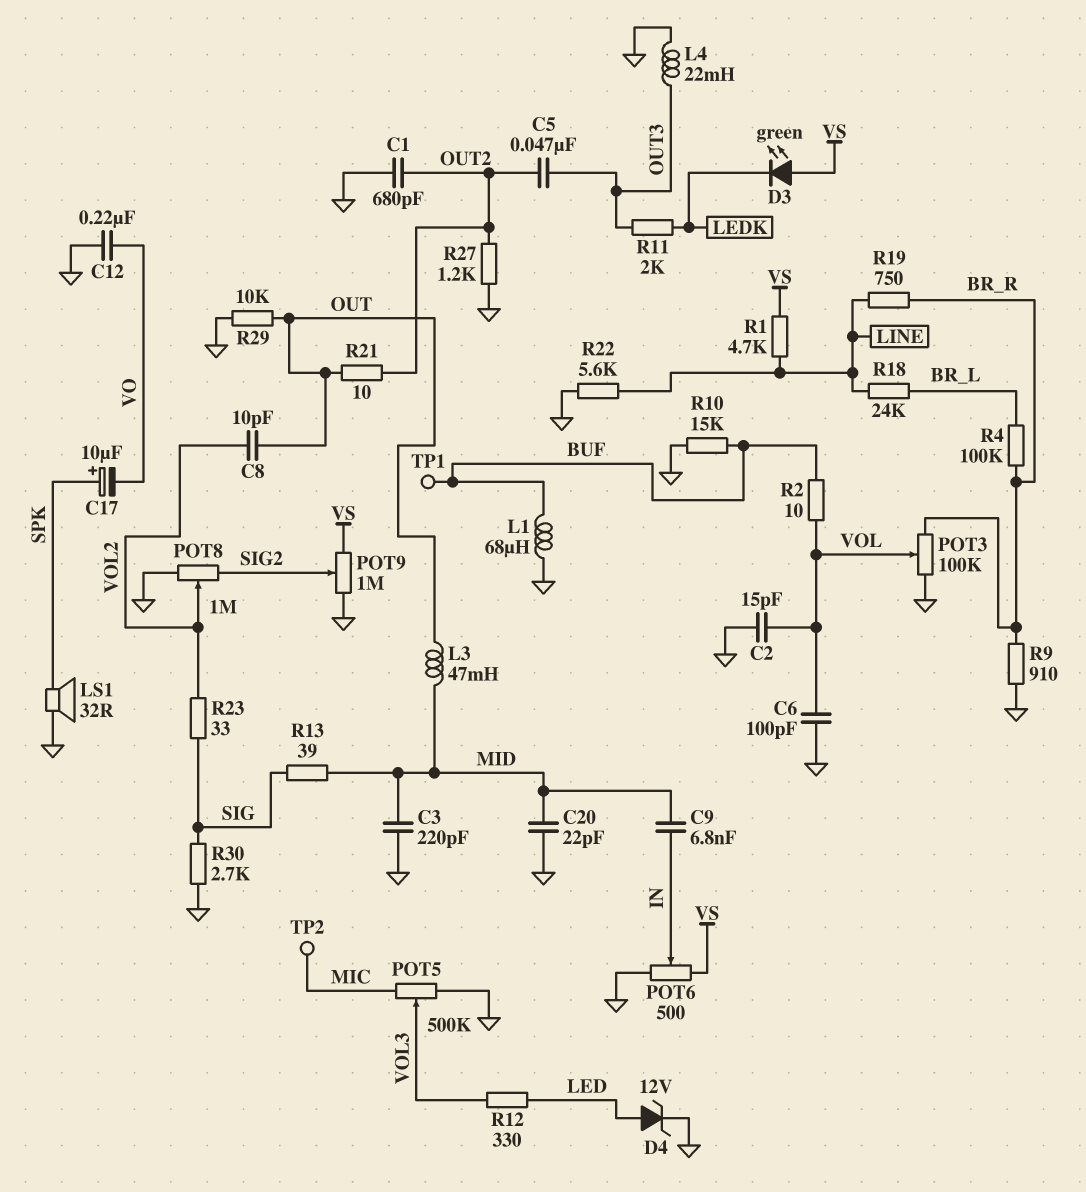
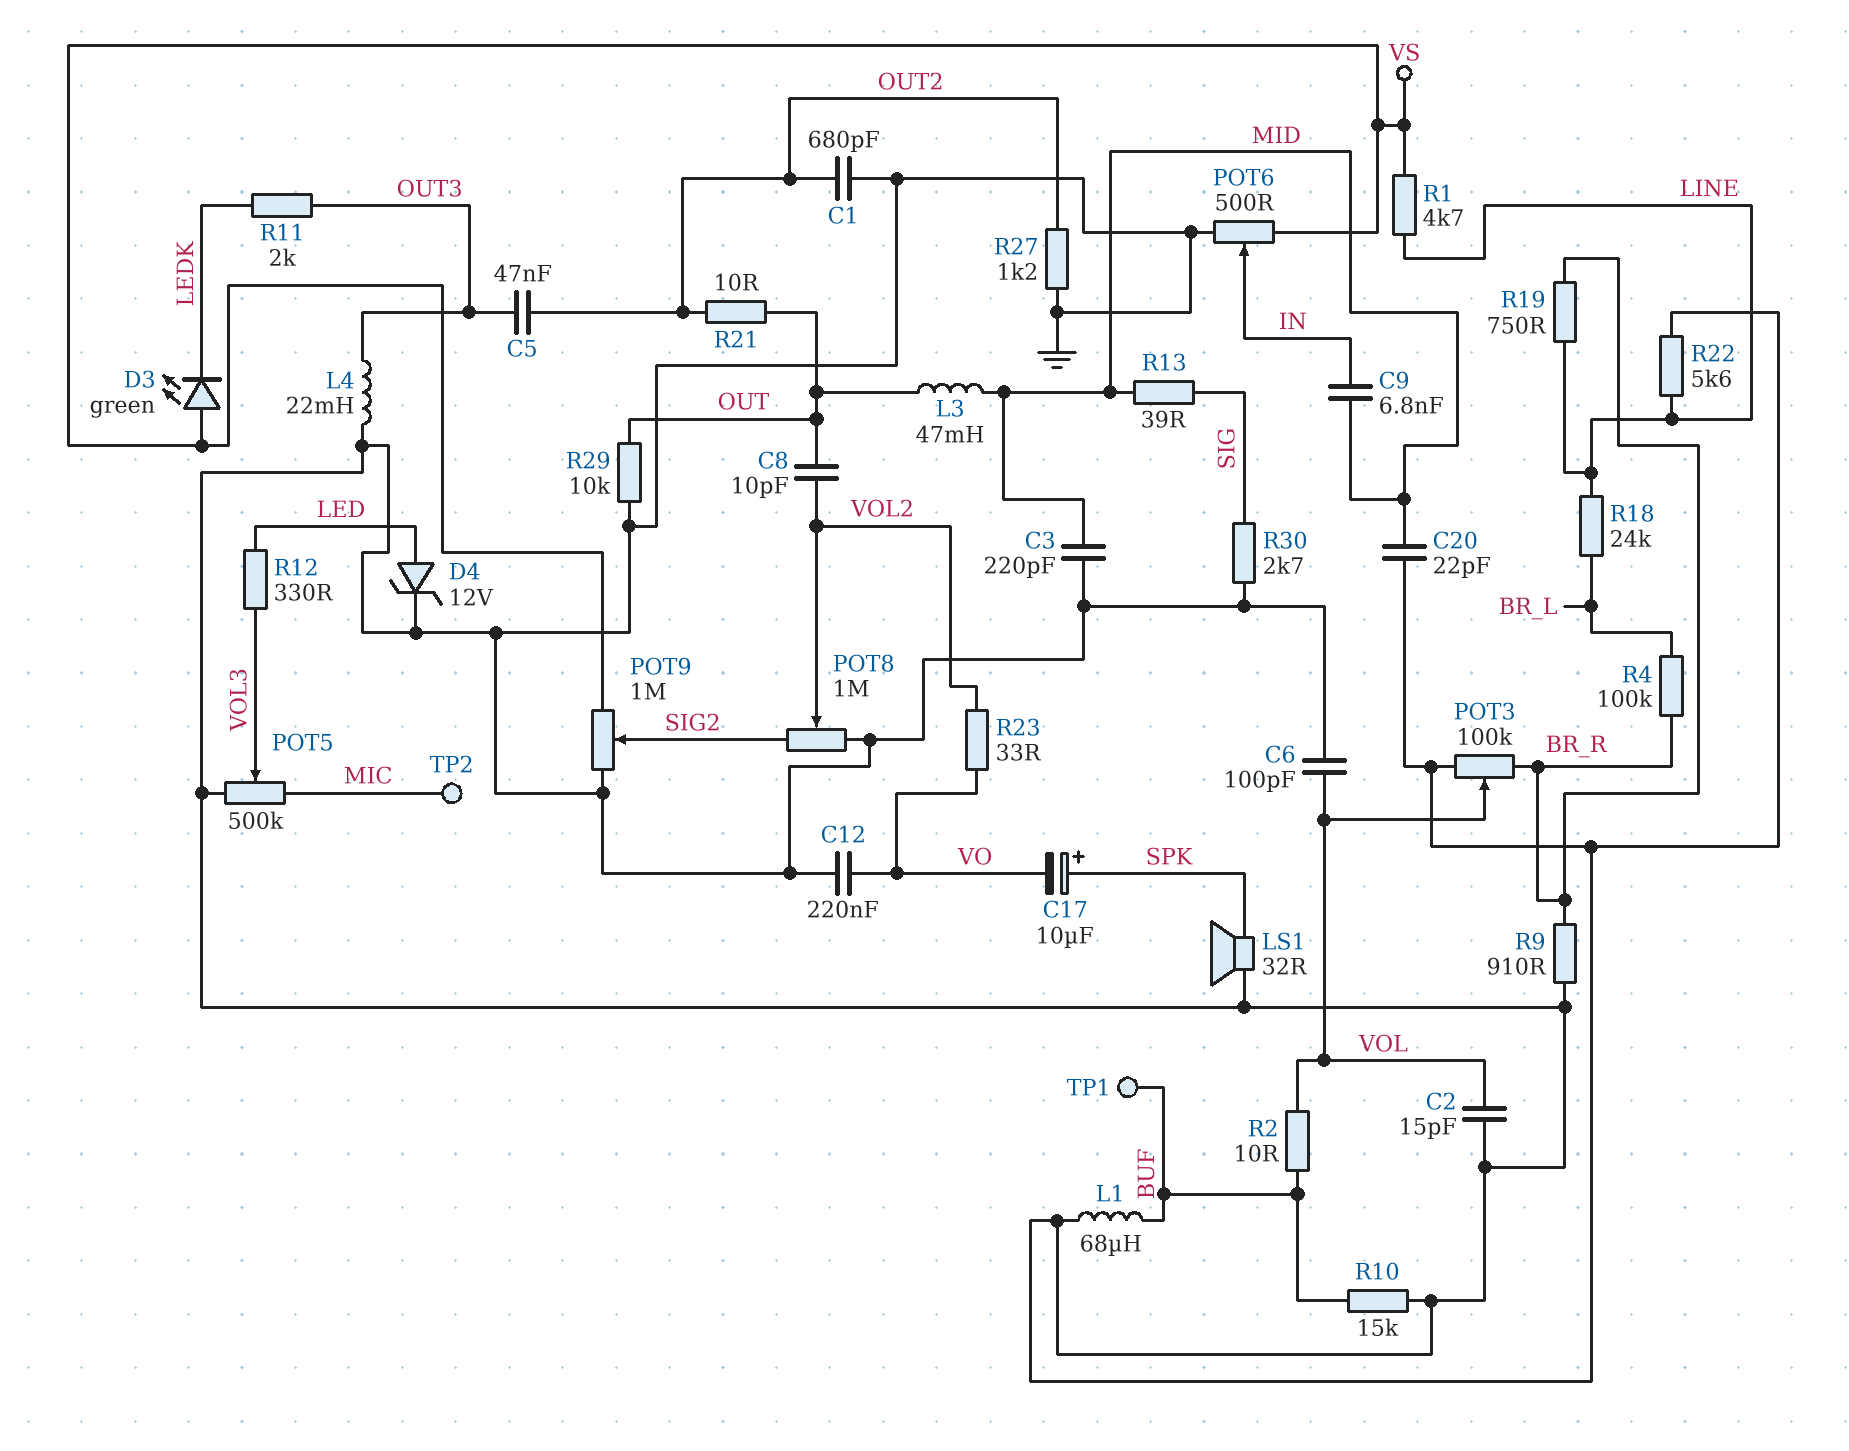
R23: 33 (SIG, VOL2) -> 33 (VO, VOL2)

